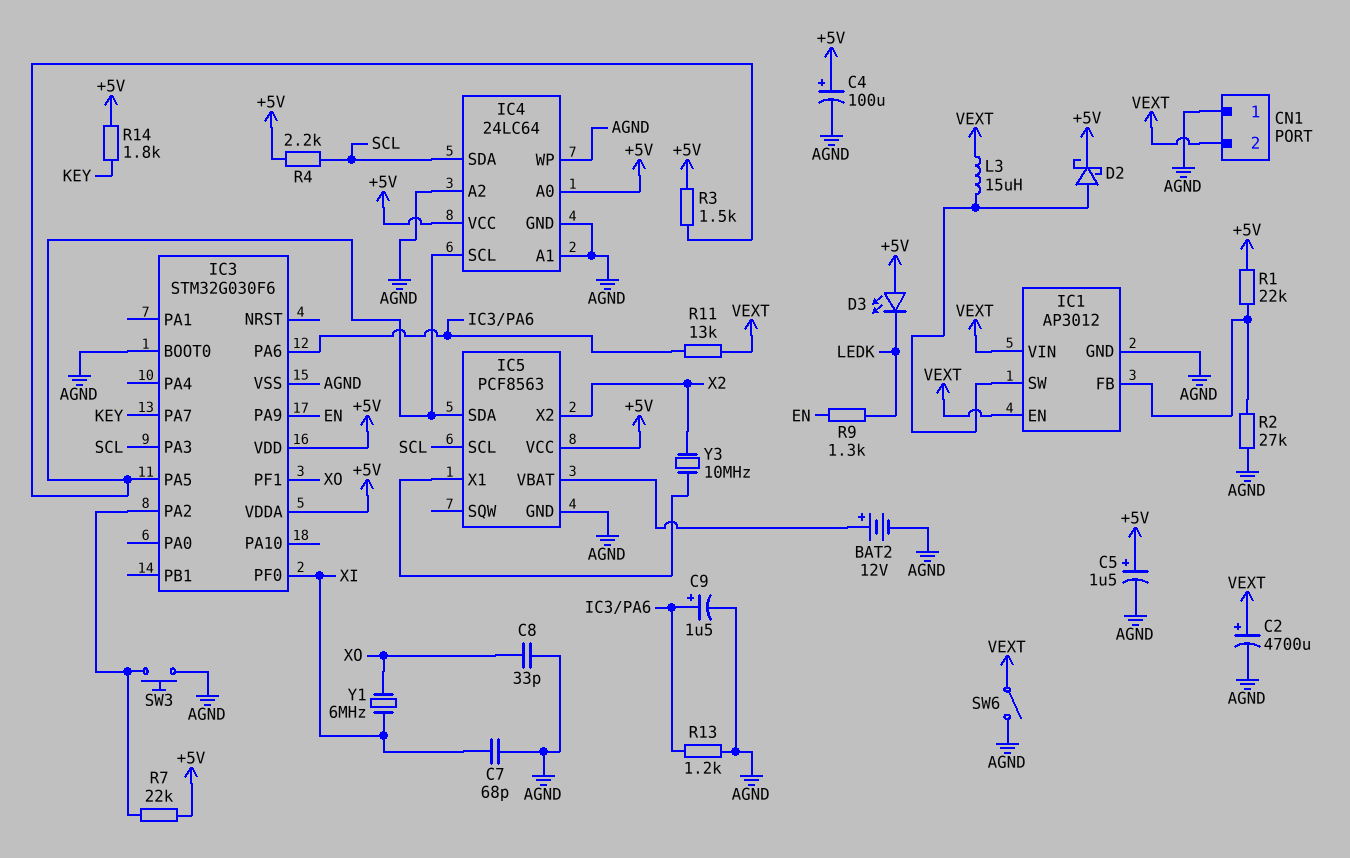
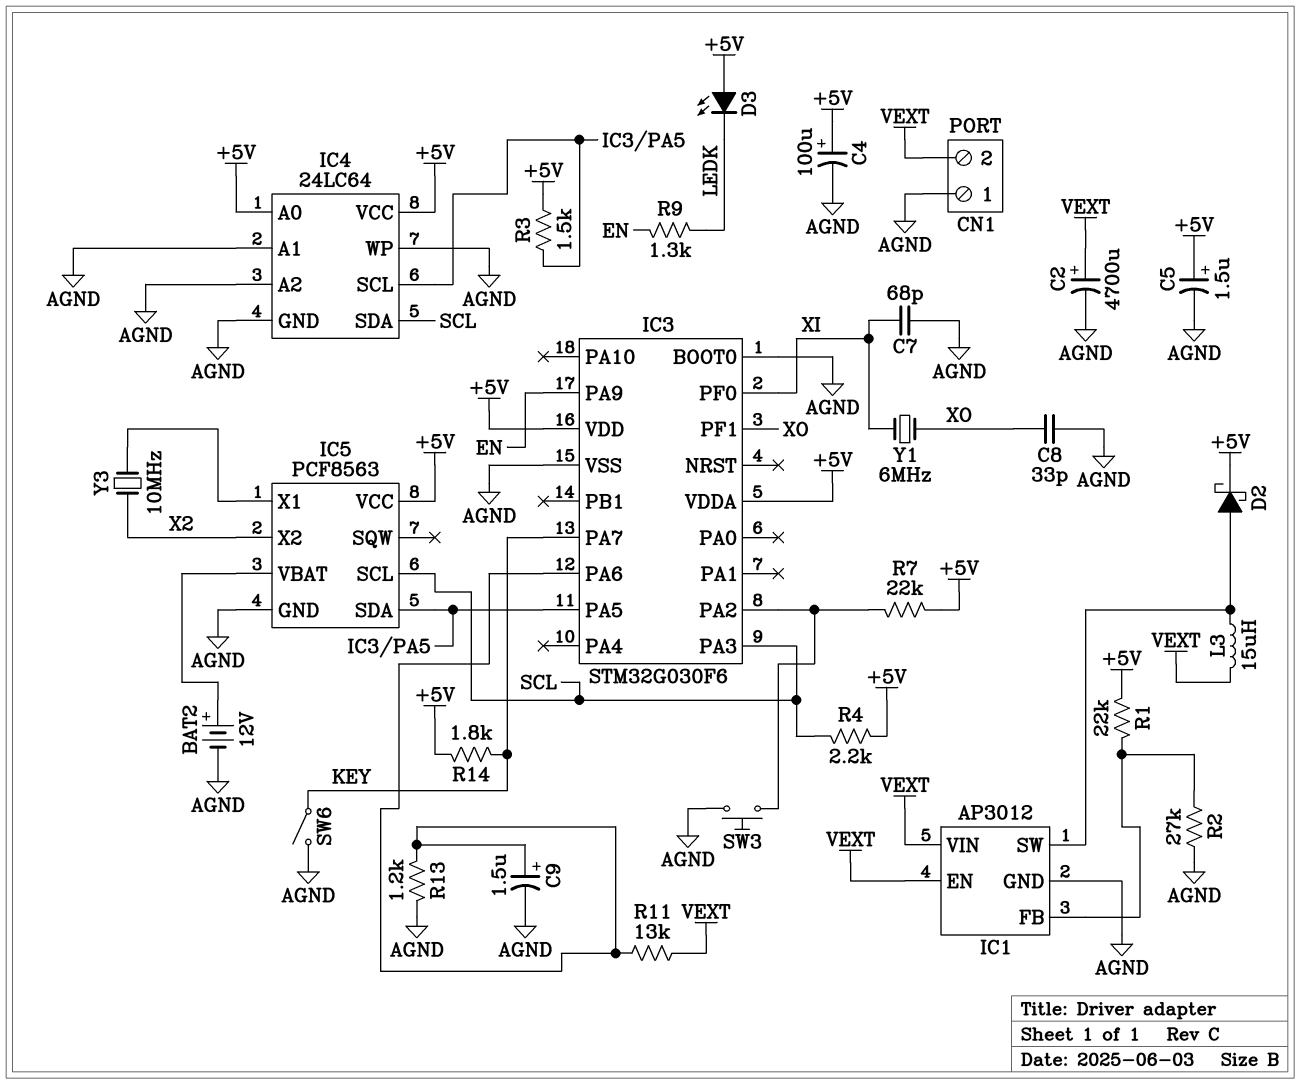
SW6: switch (AGND, VEXT) -> switch (AGND, KEY)

